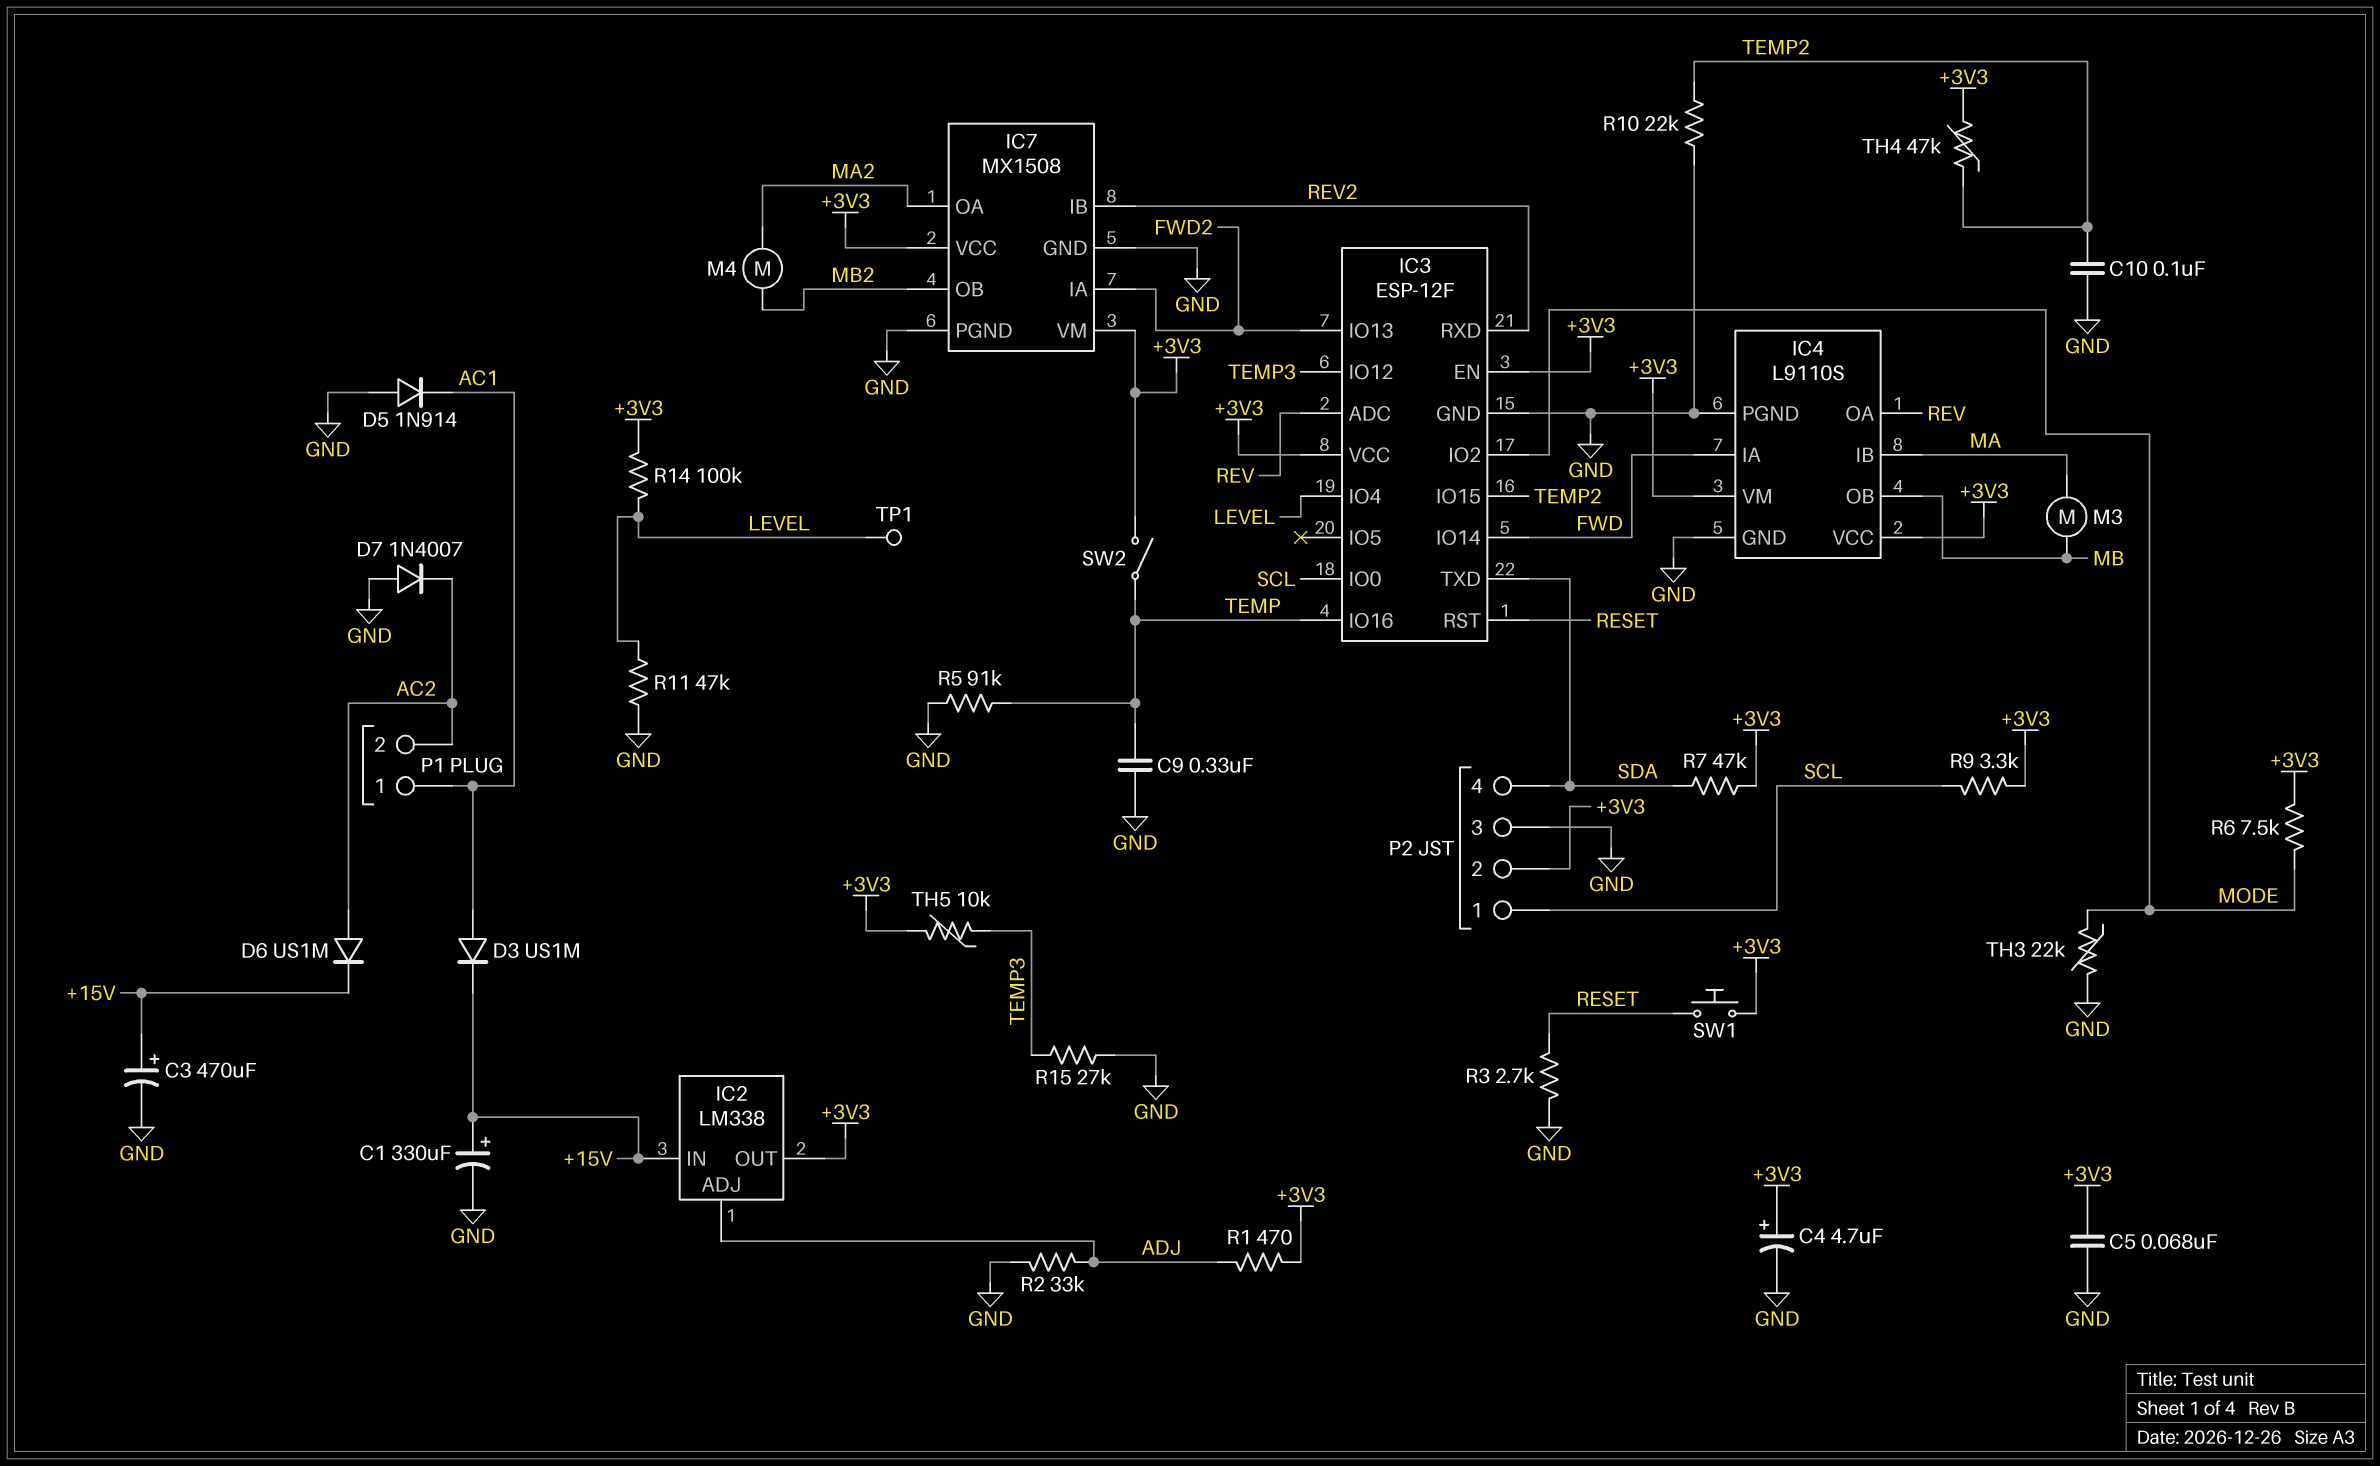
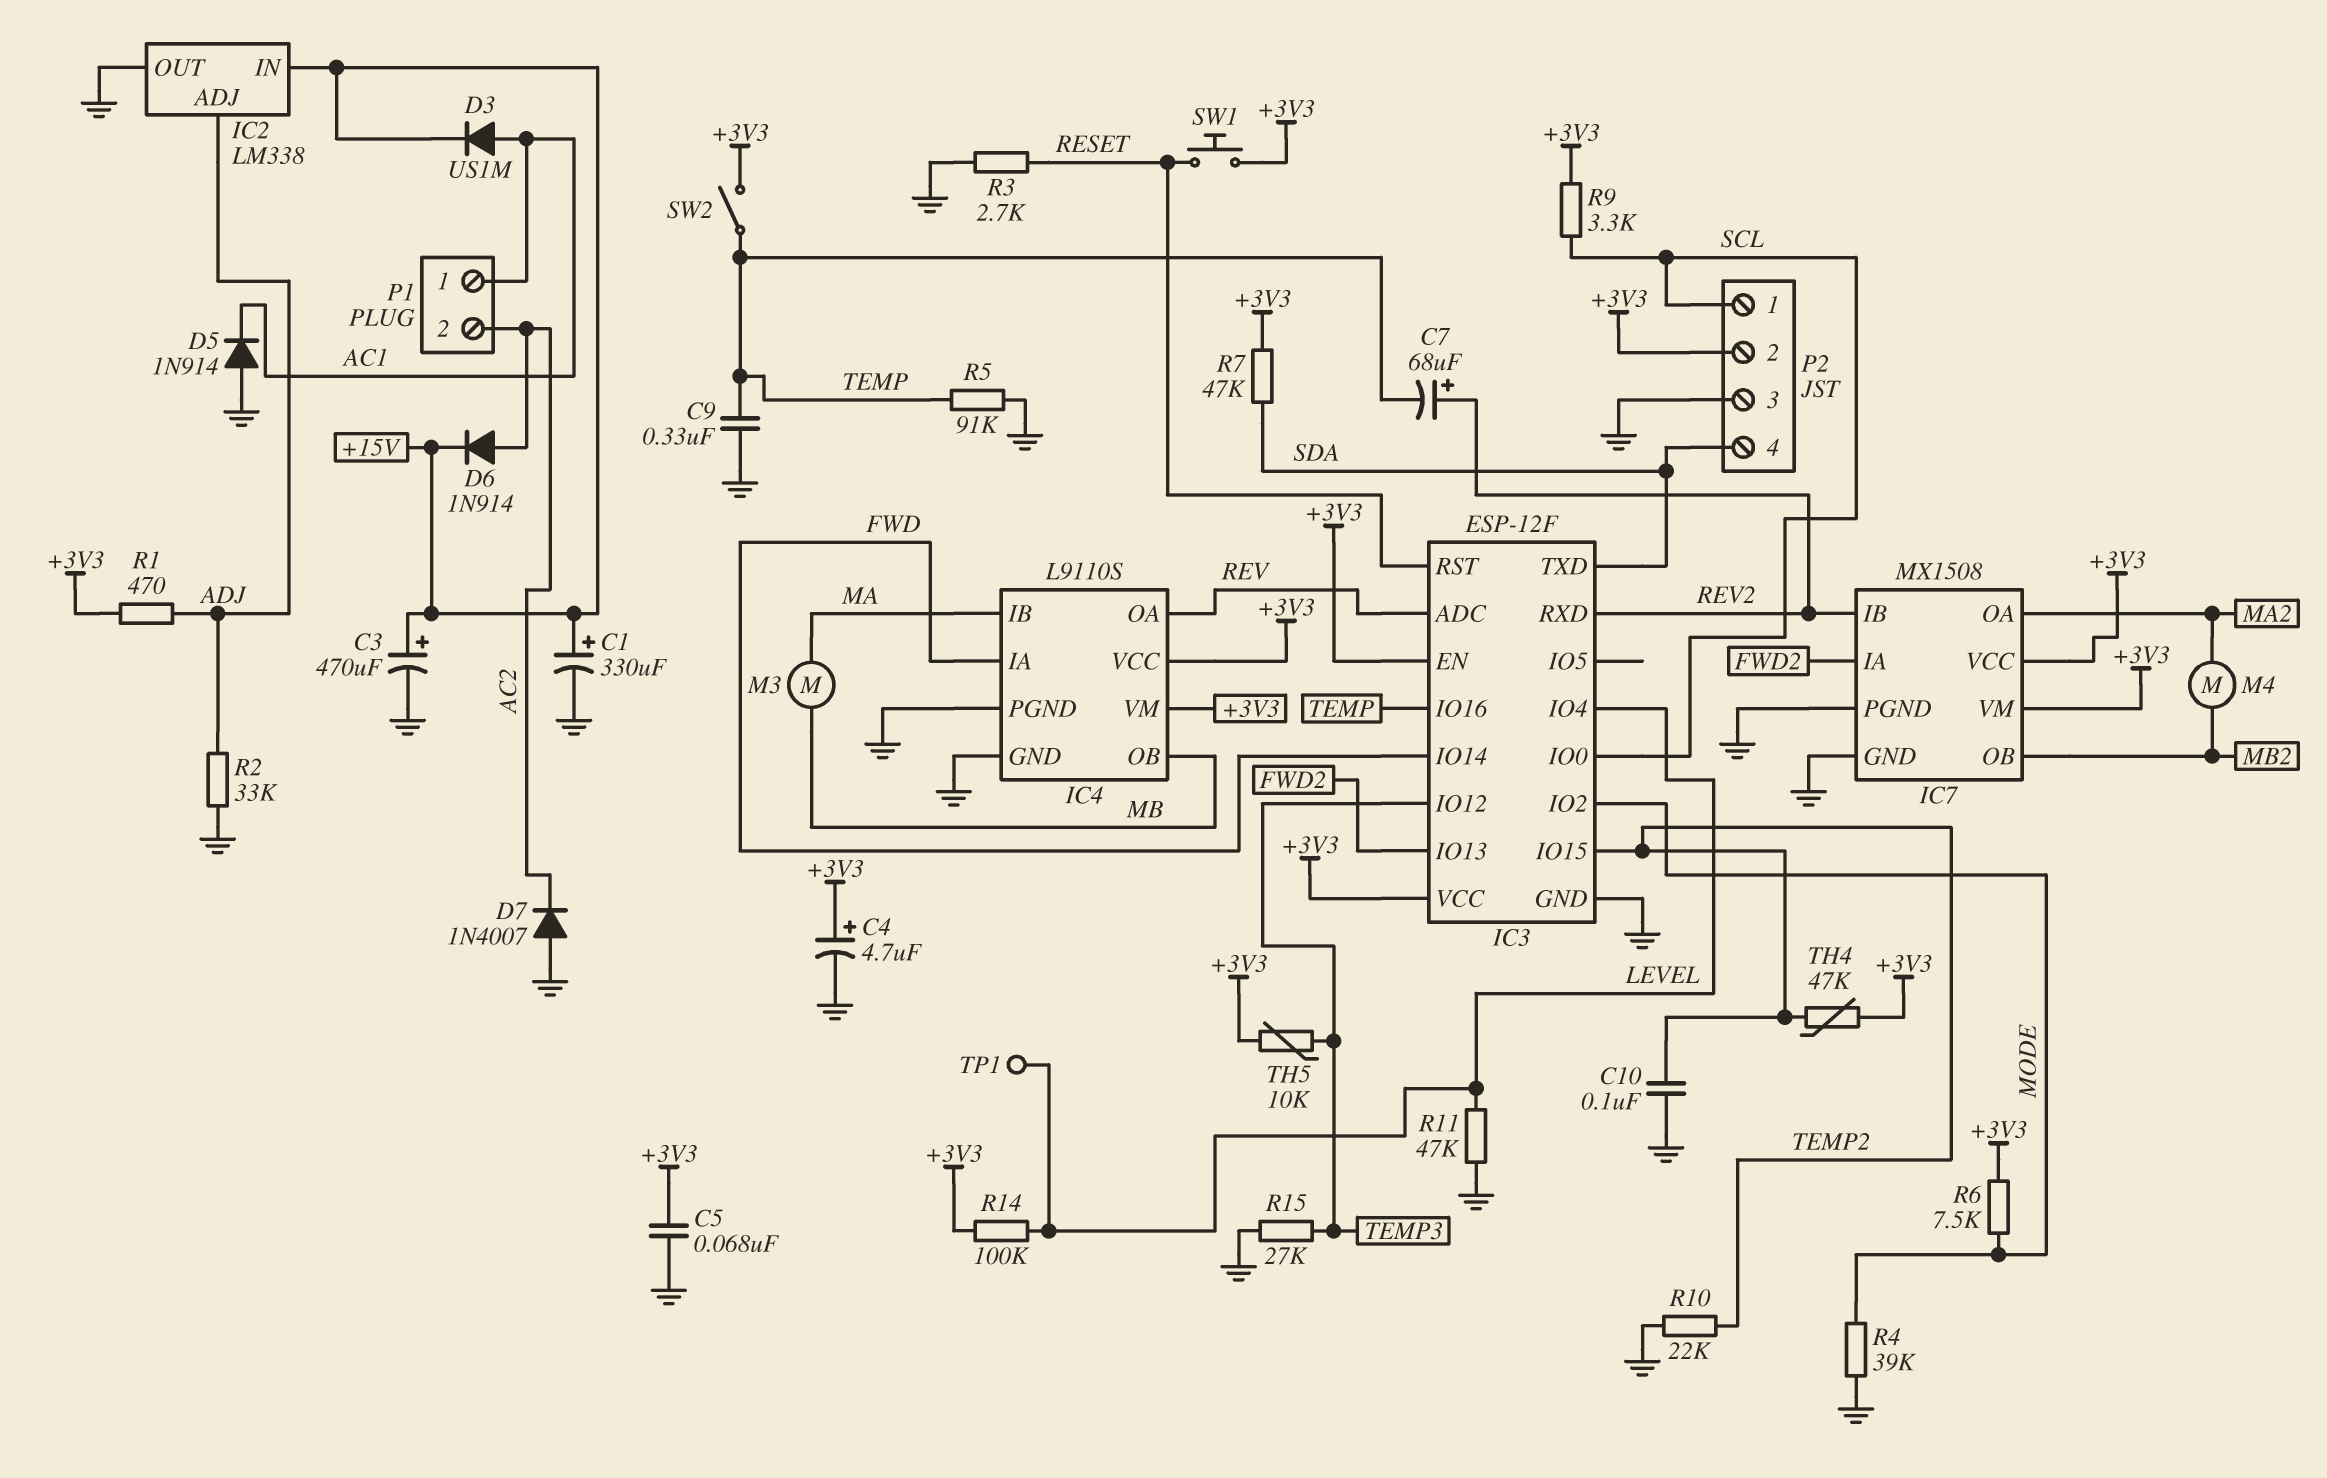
C7: none -> 68uF (plus REV2, minus TEMP)
D6: diode US1M (A AC2, K +15V) -> diode 1N914 (A AC2, K +15V)
IC2 pin OUT: +3V3 -> GND
R4: none -> 39k (GND, MODE)
TH3: 22k (GND, MODE) -> none

